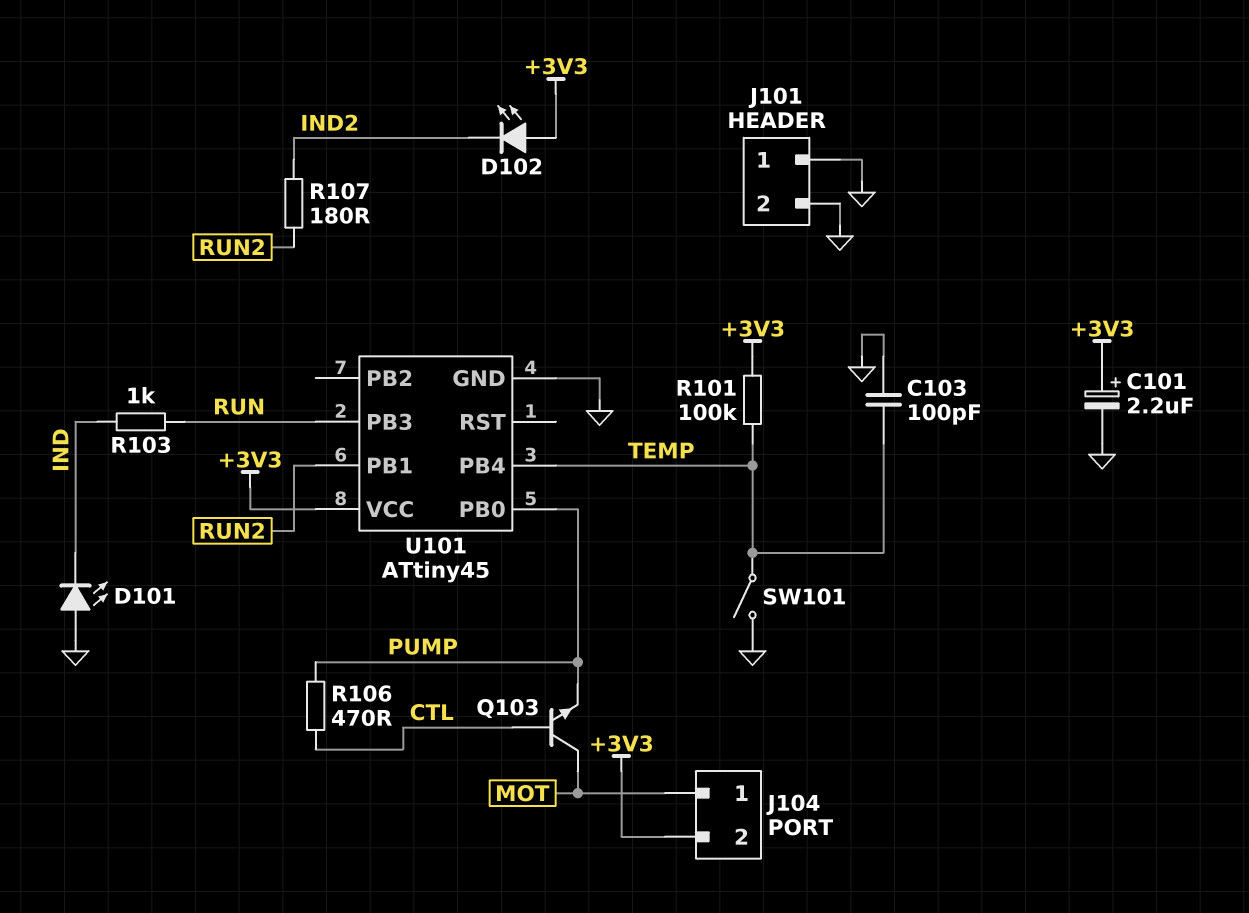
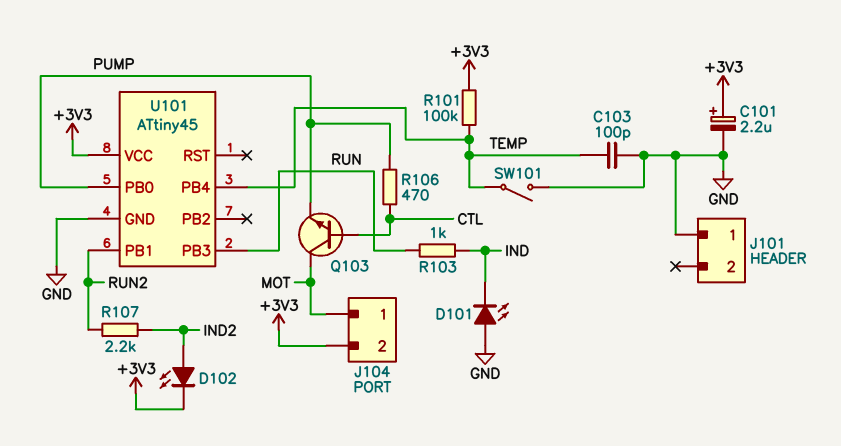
D102: LED (A +3V3, K IND2) -> LED (A IND2, K +3V3)
J101 pin 2: GND -> none
R107: 180 (IND2, RUN2) -> 2.2k (IND2, RUN2)

